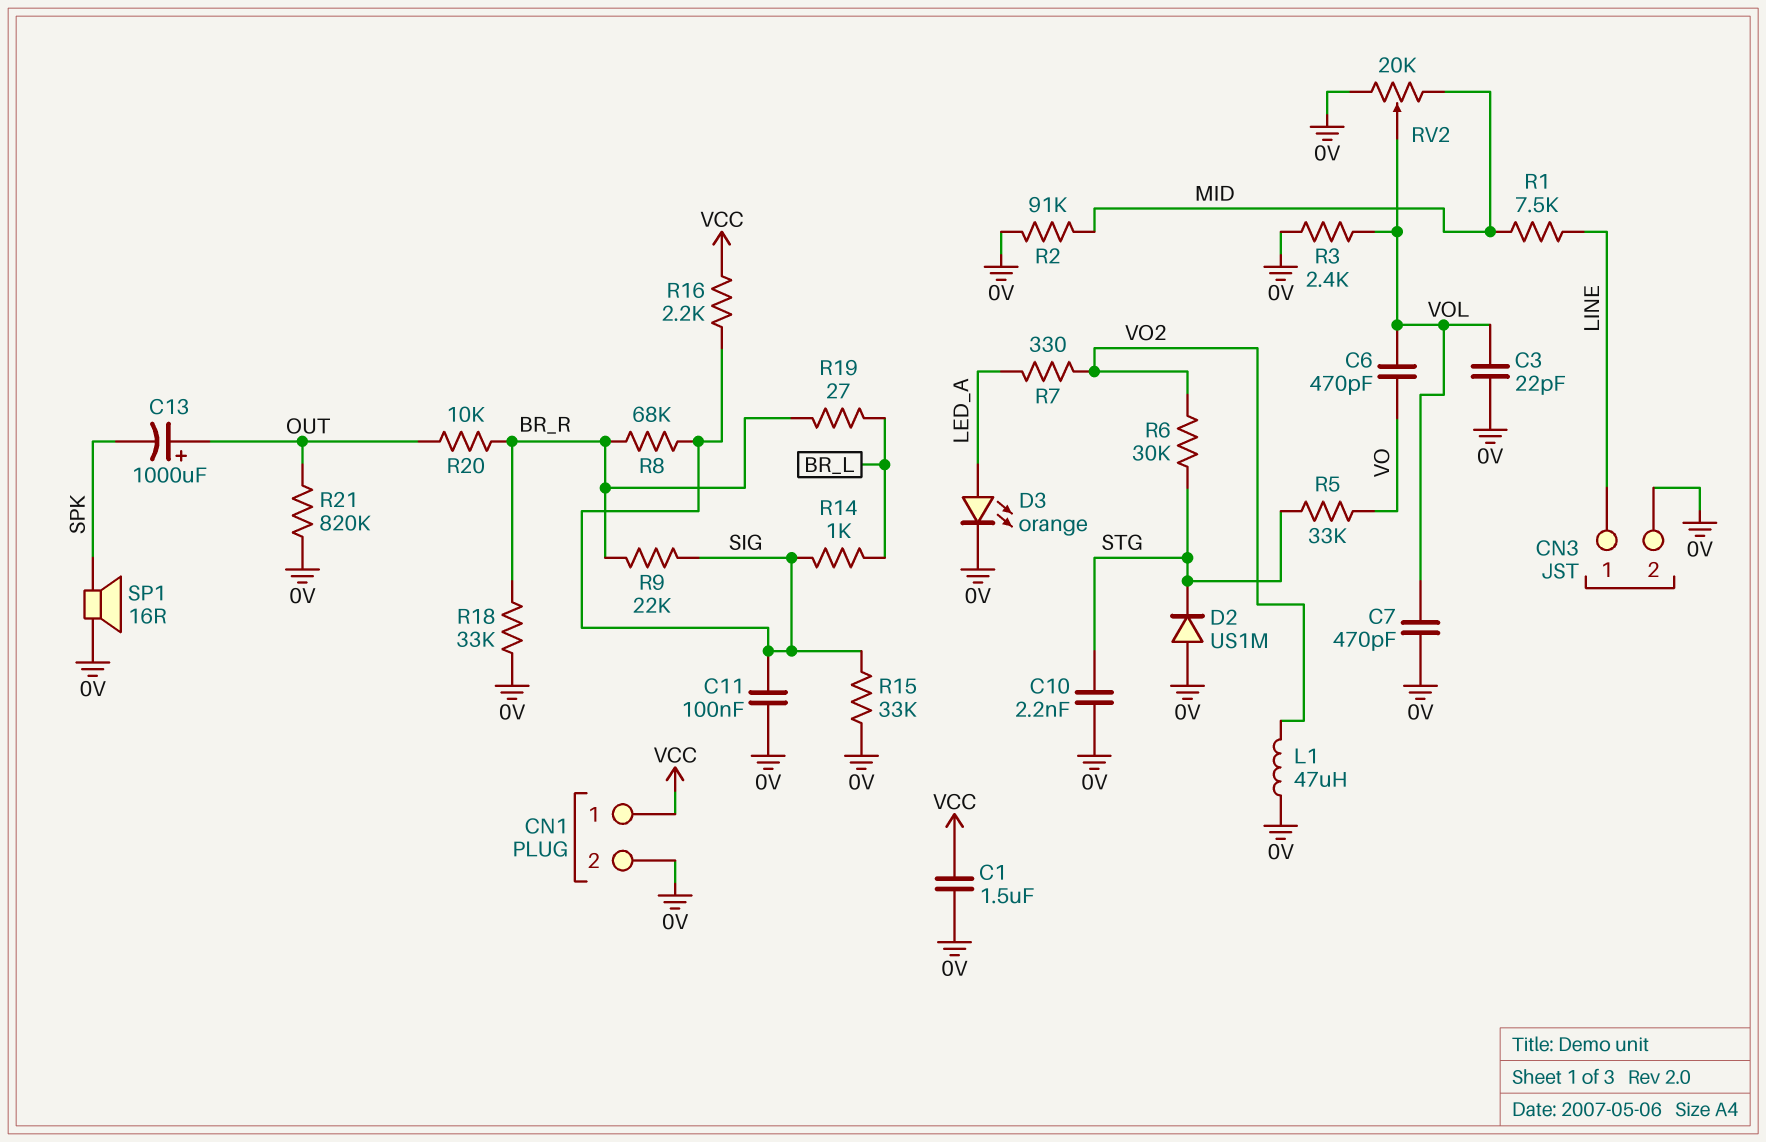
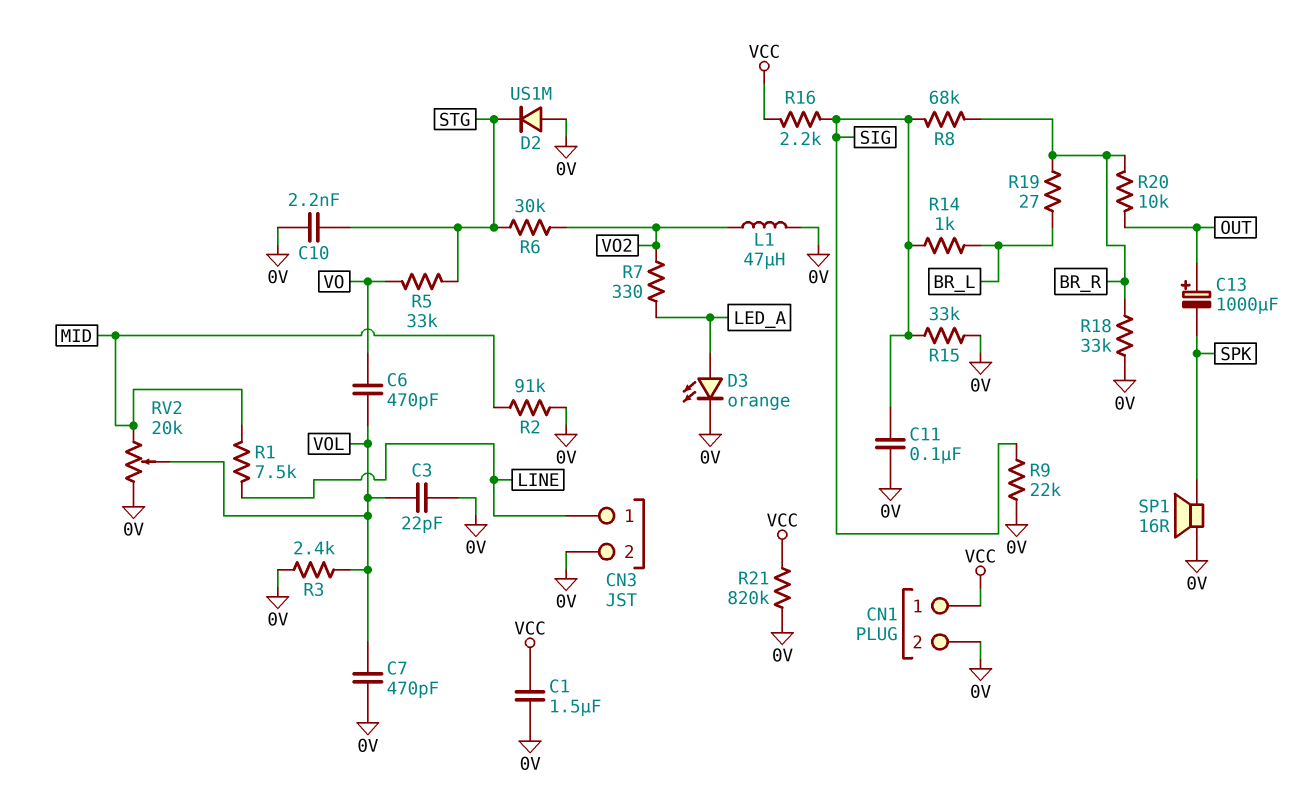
R9: 22k (BR_R, SIG) -> 22k (0V, SIG)
R21: 820k (0V, OUT) -> 820k (0V, VCC)

